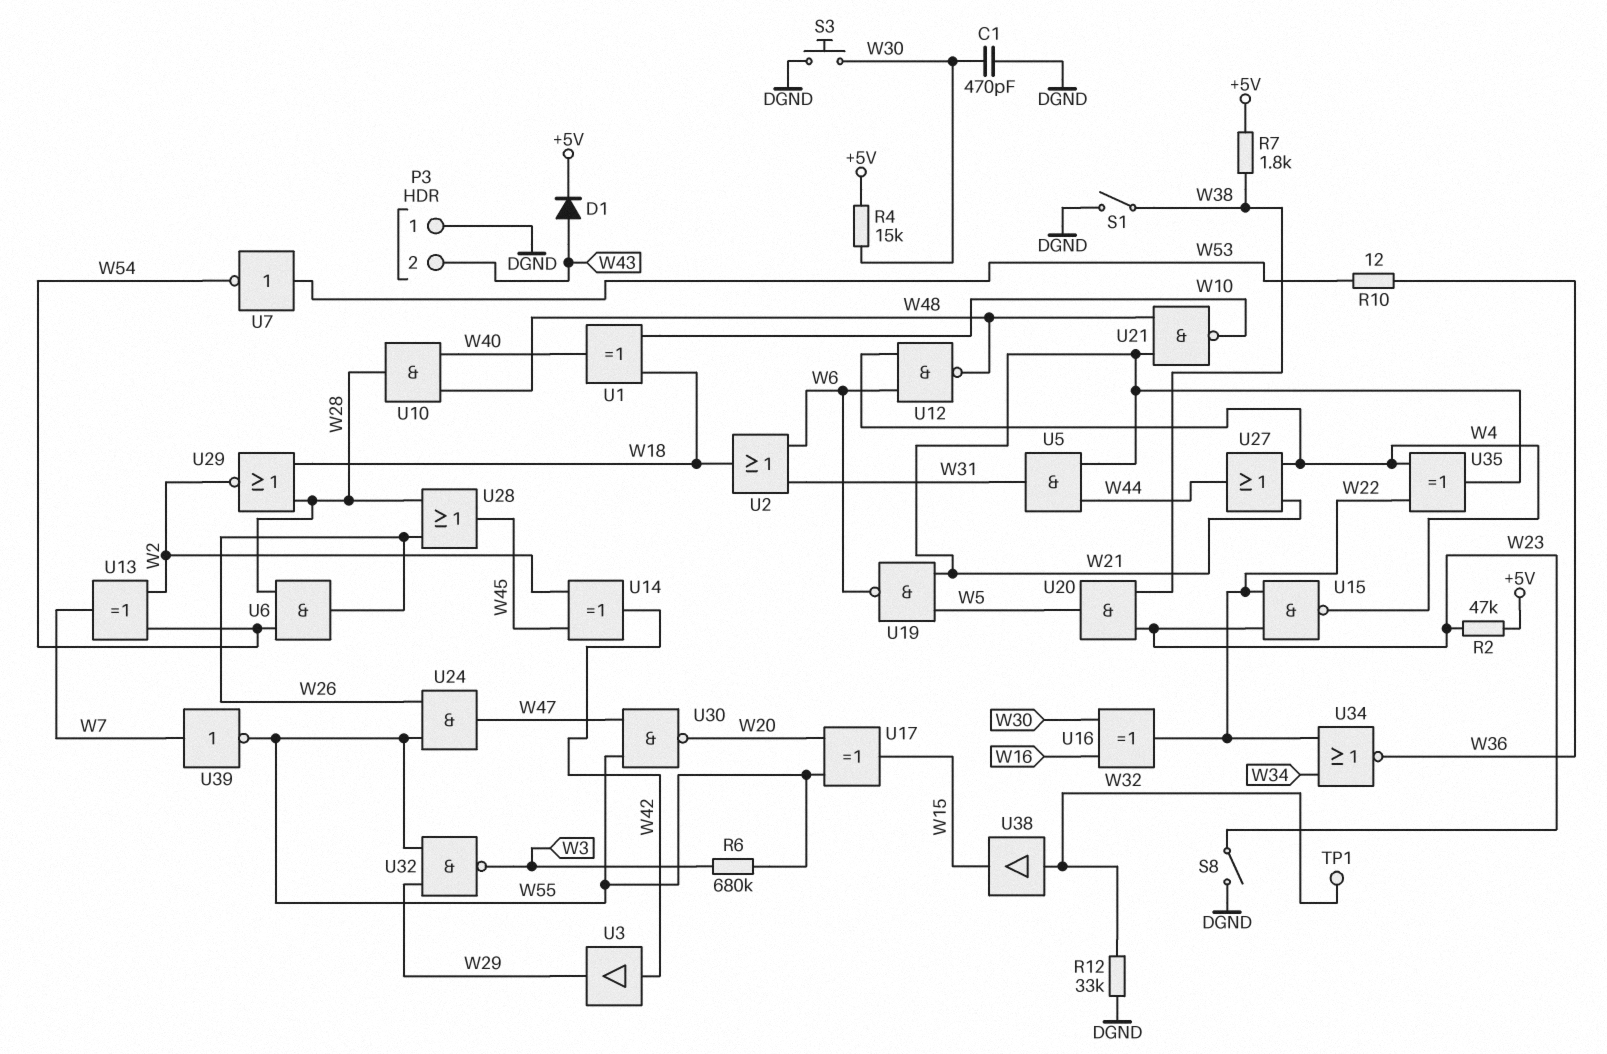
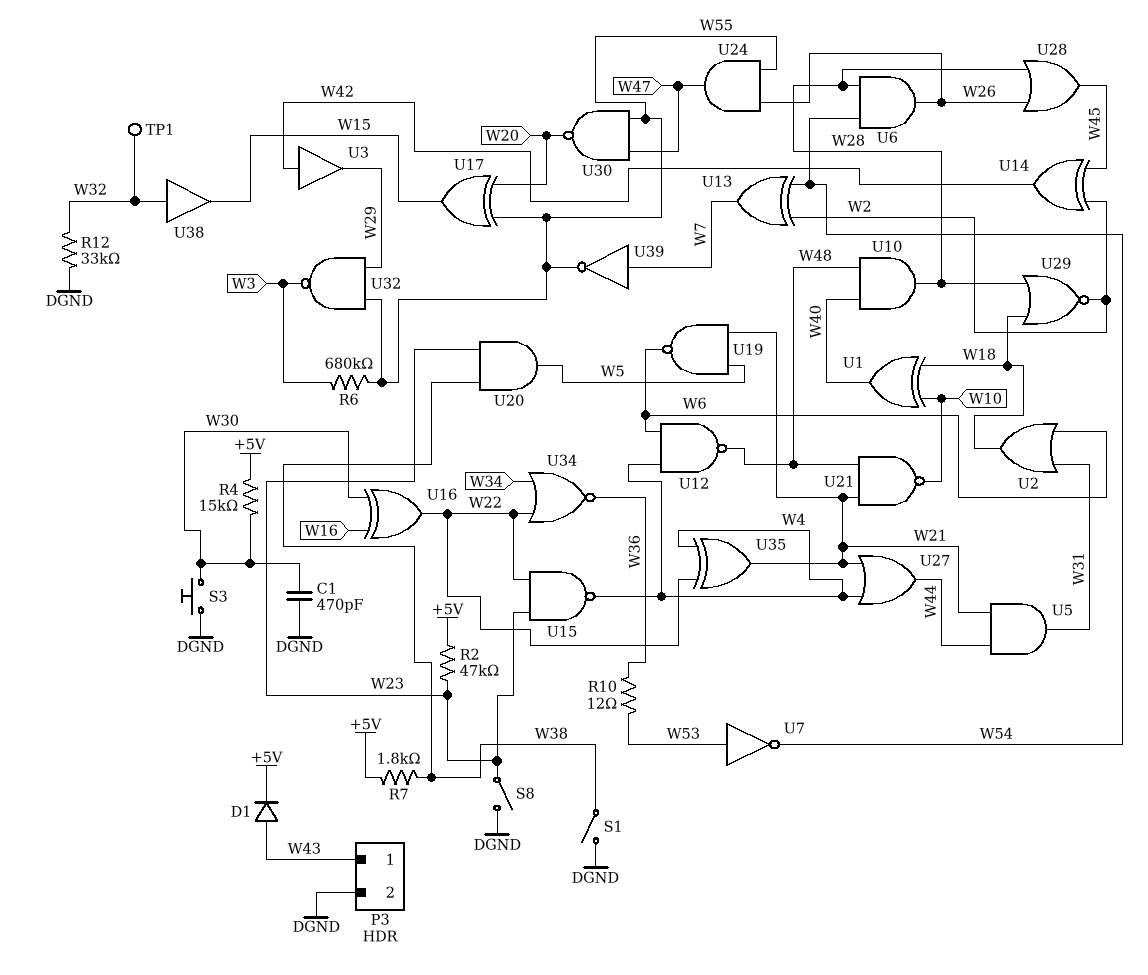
P3 pin 1: DGND -> W43
P3 pin 2: W43 -> DGND

